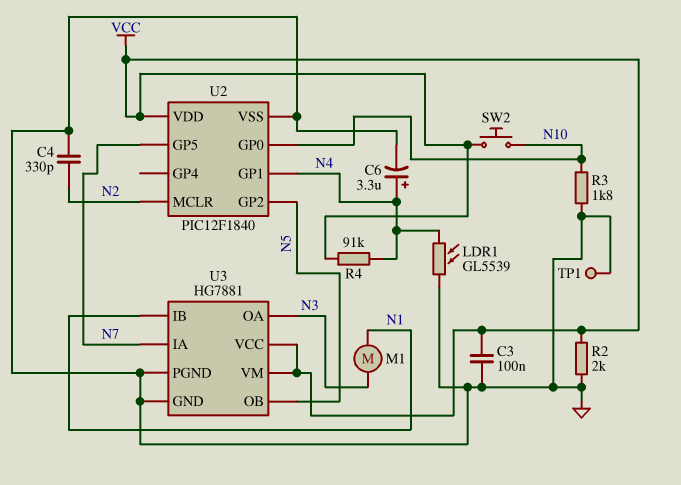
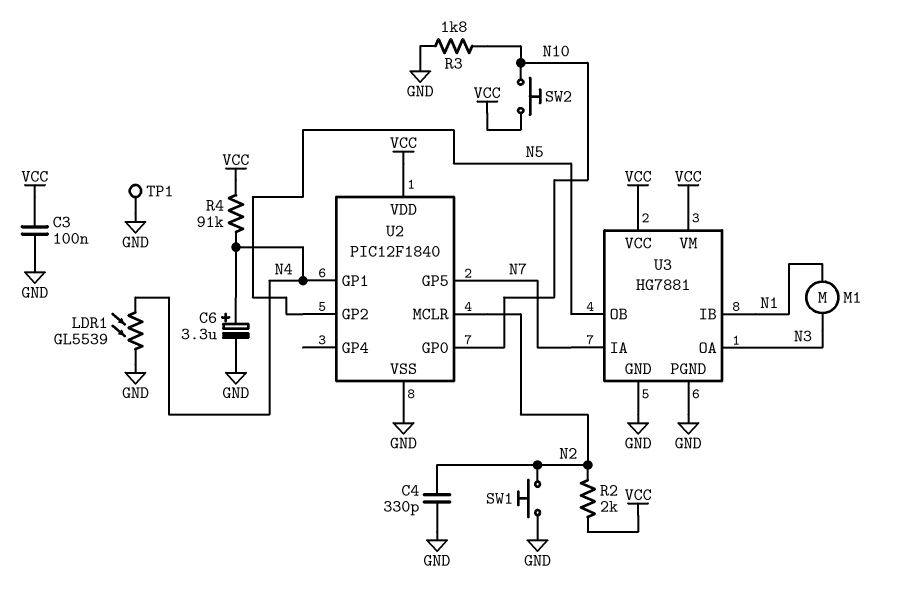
R2: 2k (GND, VCC) -> 2k (N2, VCC)
SW1: none -> button (GND, N2)

